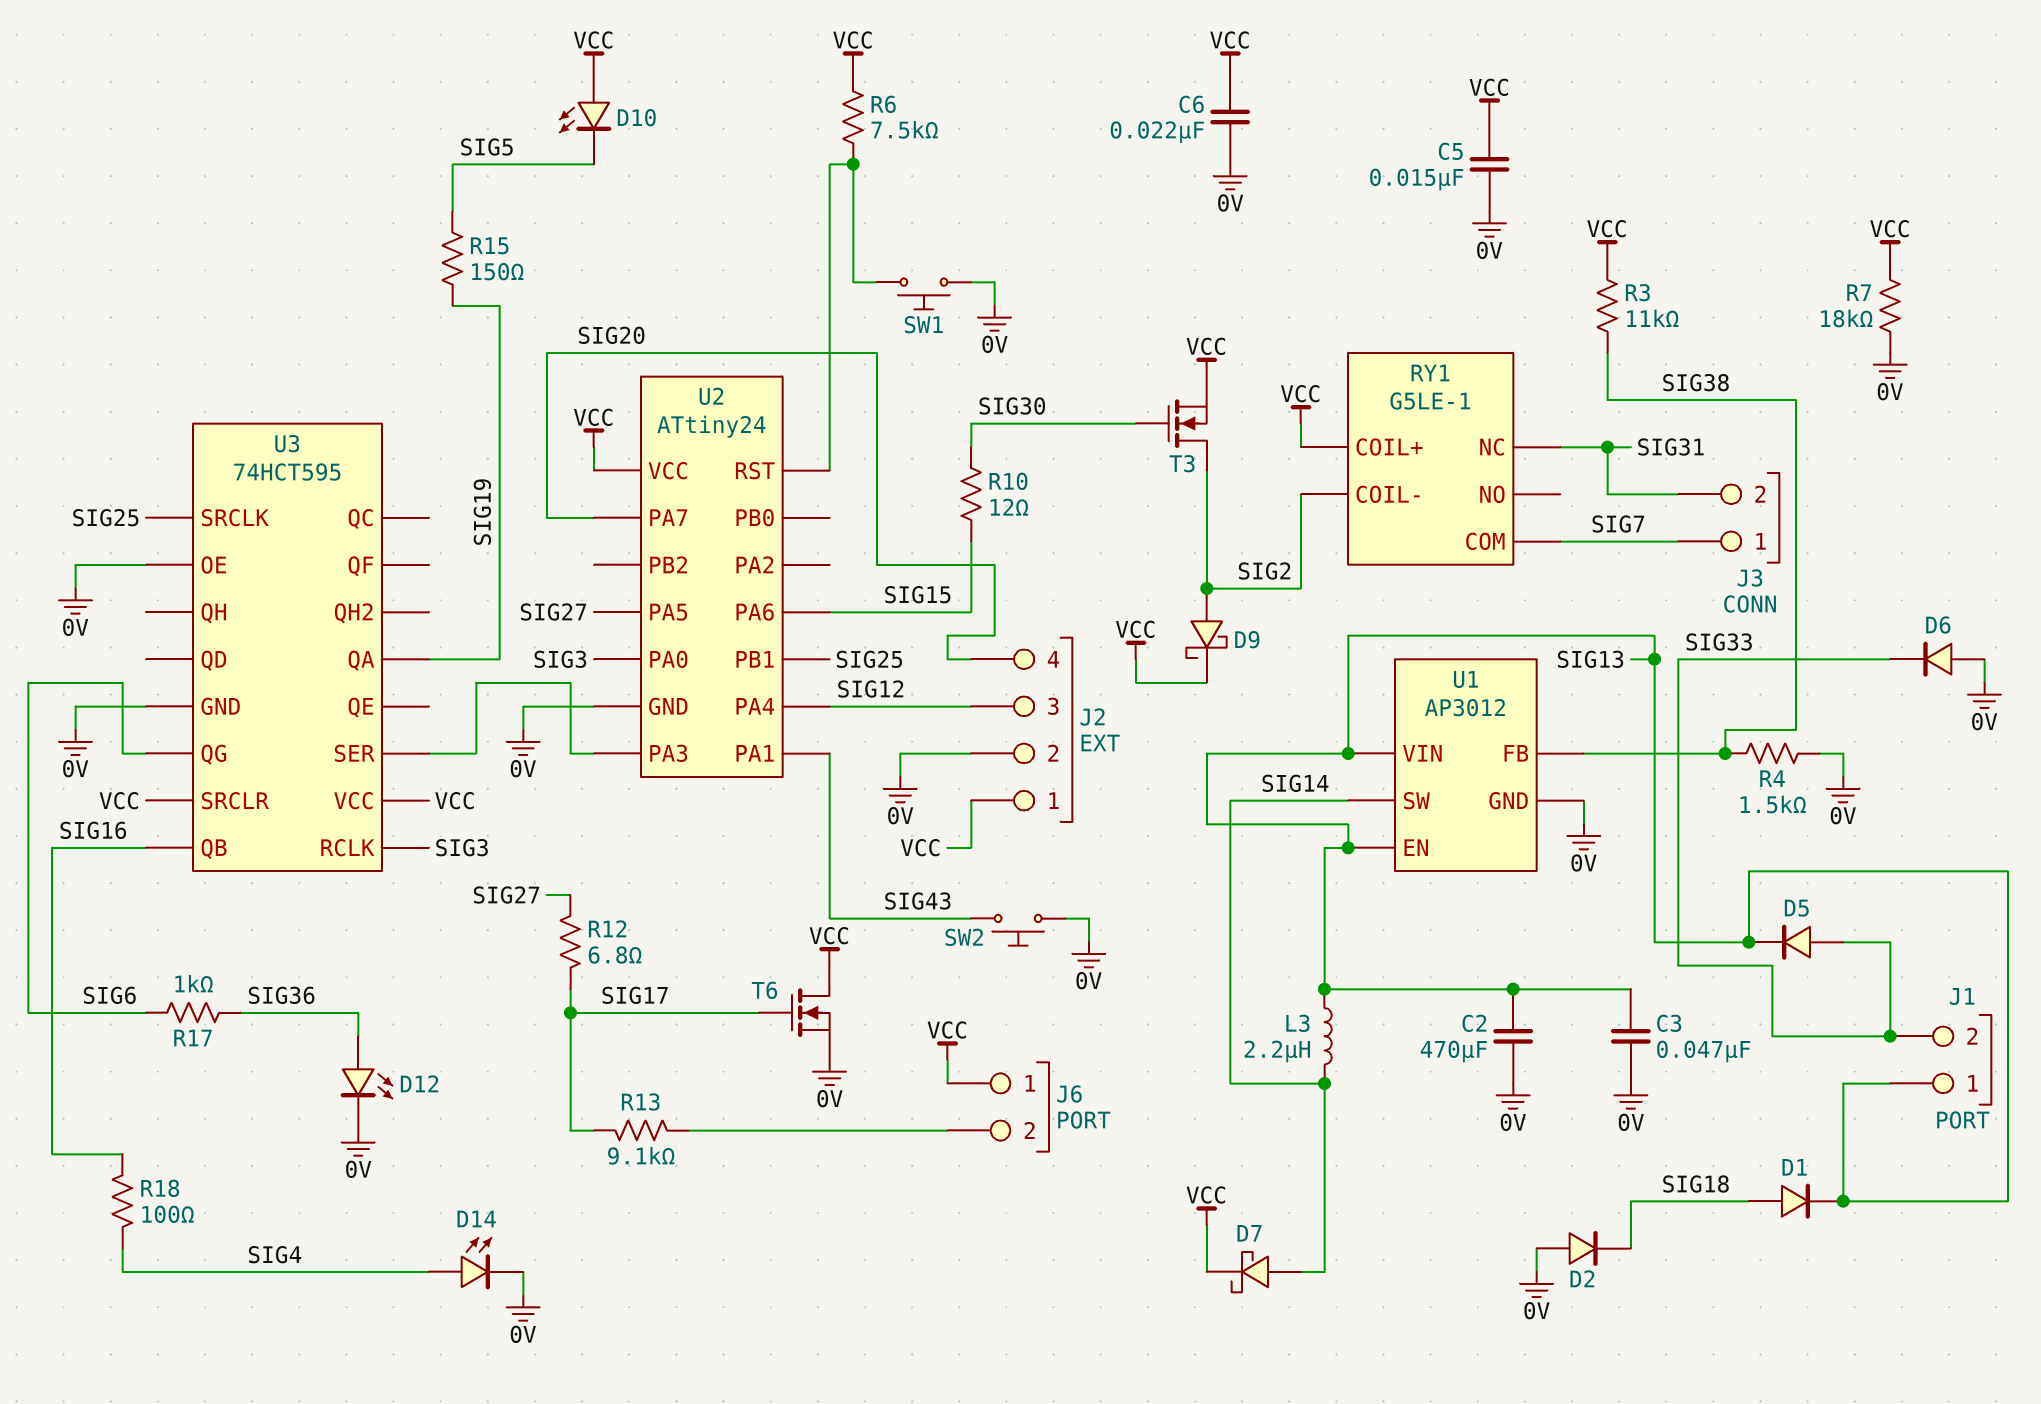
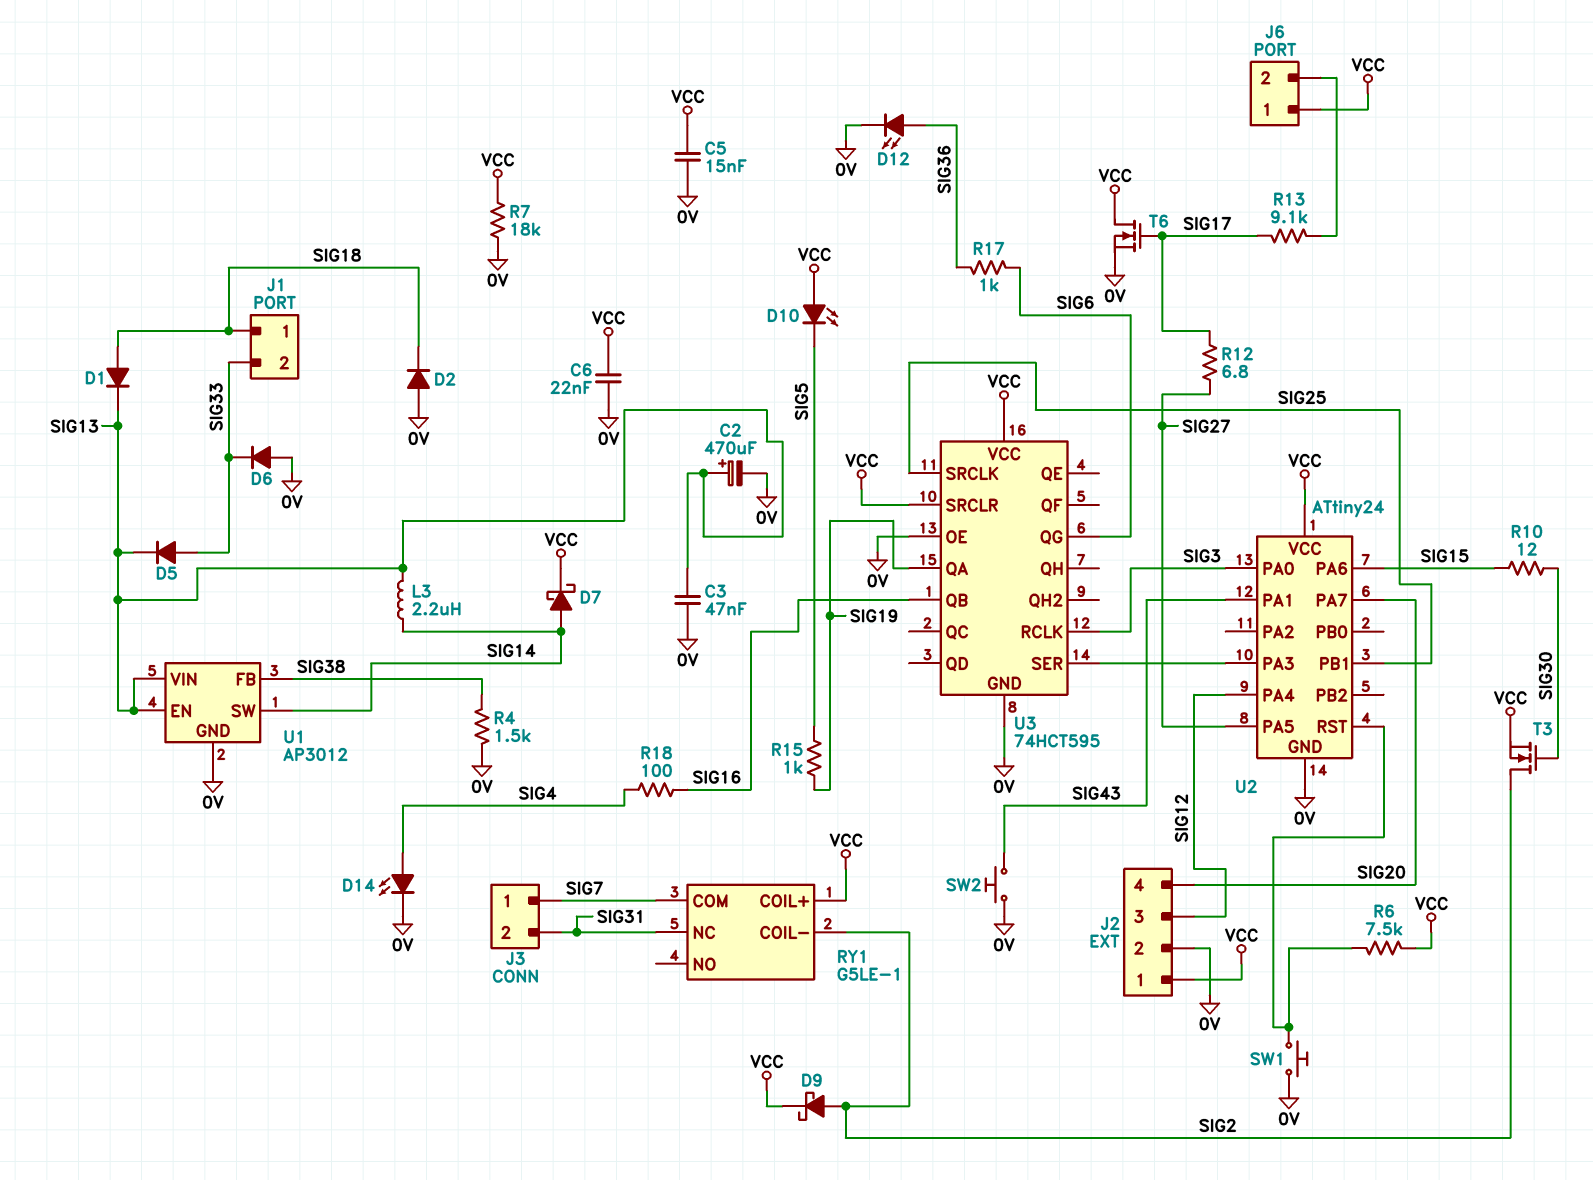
C2: 470uF (0V, SIG13) -> 470uF (plus SIG13, minus 0V)
J1 pin 1: SIG13 -> SIG18
R3: 11k (SIG38, VCC) -> none
R15: 150 (SIG5, SIG19) -> 1k (SIG5, SIG19)

